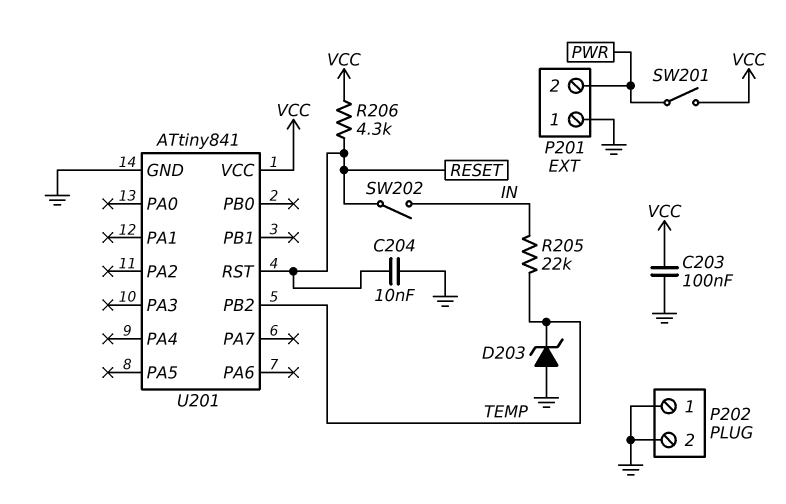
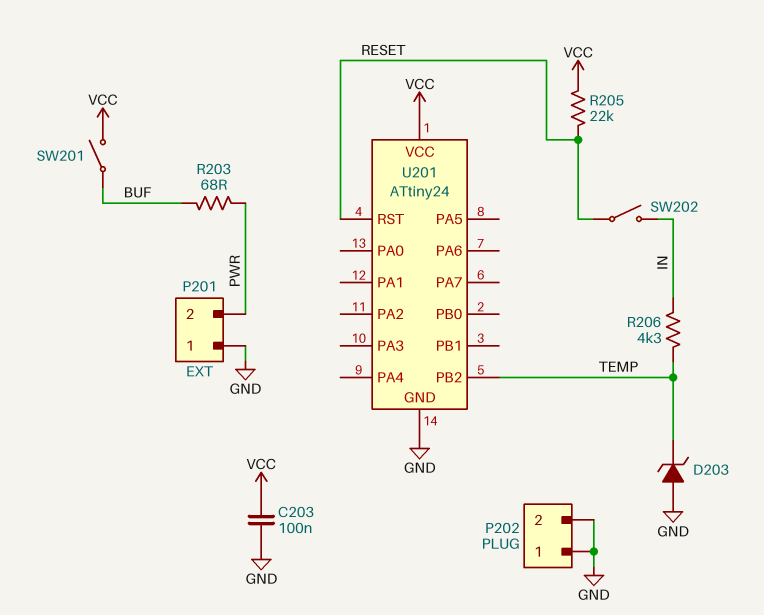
C204: 10nF (GND, RESET) -> none
R203: none -> 68 (BUF, PWR)
R205: 22k (IN, TEMP) -> 22k (RESET, VCC)
R206: 4.3k (RESET, VCC) -> 4.3k (IN, TEMP)
SW201: switch (PWR, VCC) -> switch (BUF, VCC)
U201: ATtiny841 -> ATtiny24

